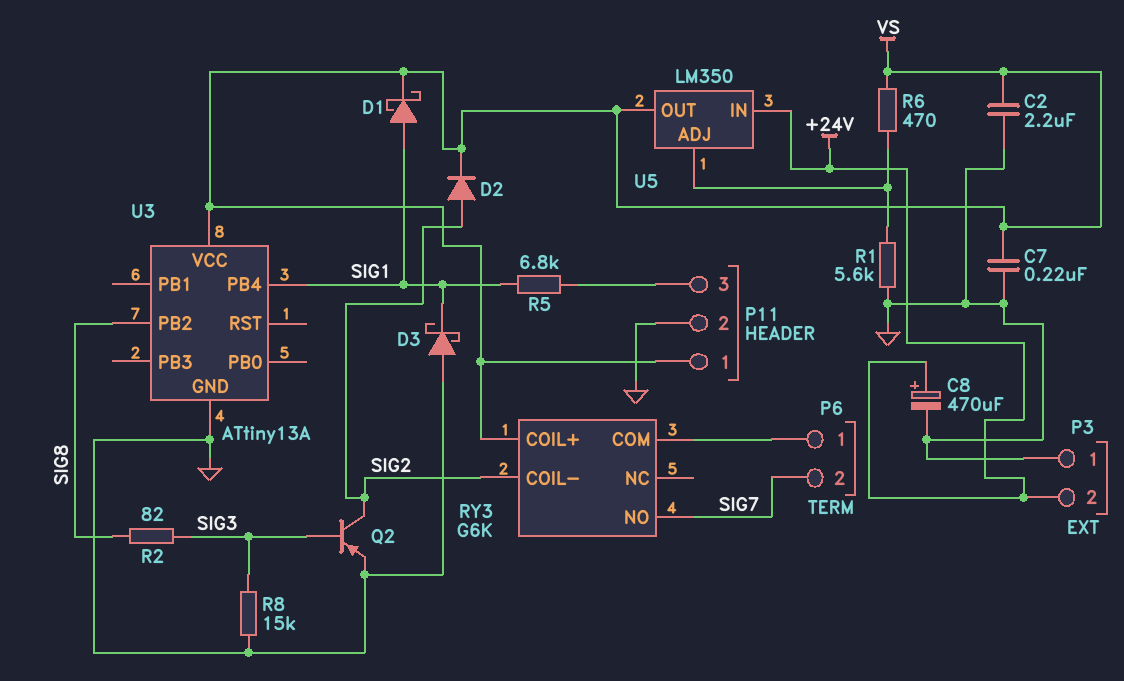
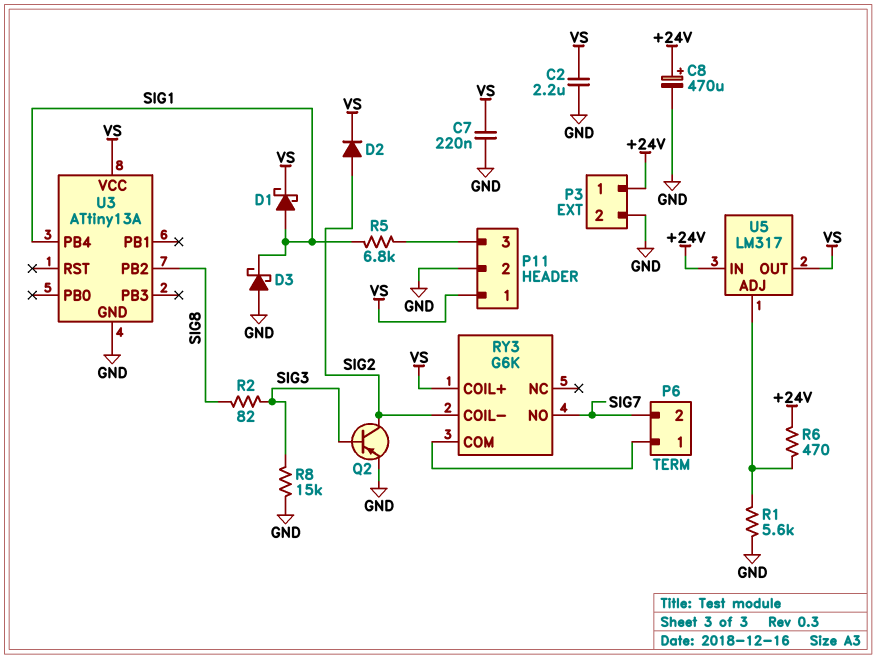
P3 pin 1: GND -> +24V
P3 pin 2: +24V -> GND
R6: 470 (U5/ADJ, VS) -> 470 (+24V, U5/ADJ)
U5: LM350 -> LM317

